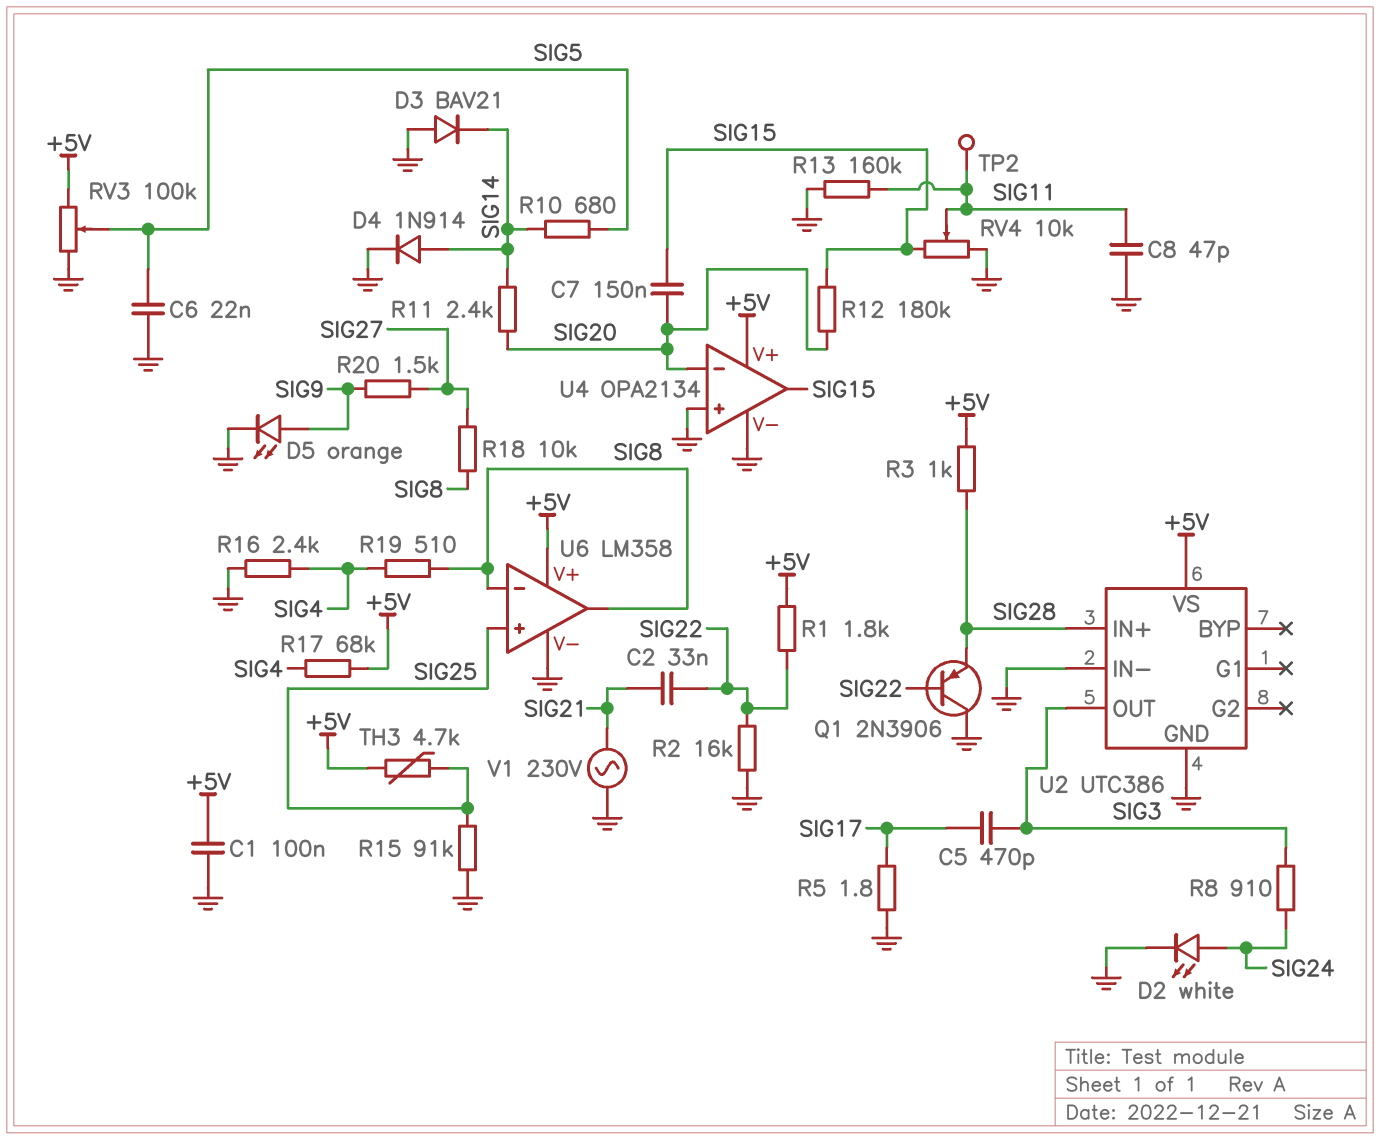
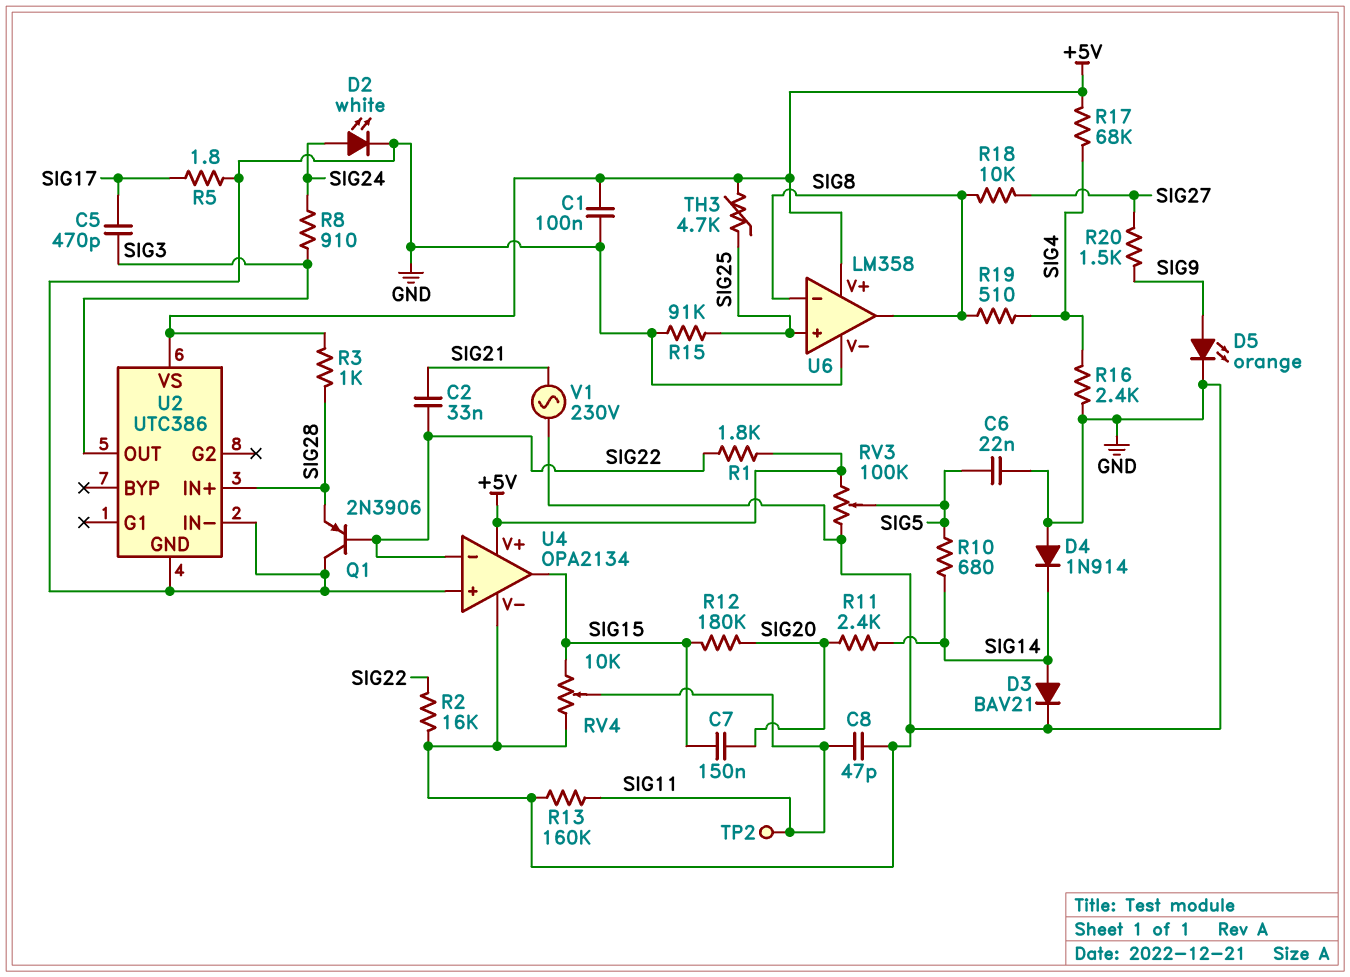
D3: diode BAV21 (A GND, K SIG14) -> diode BAV21 (A SIG14, K GND)
D4: diode 1N914 (A SIG14, K GND) -> diode 1N914 (A GND, K SIG14)
U4 pin in-: SIG20 -> SIG22

